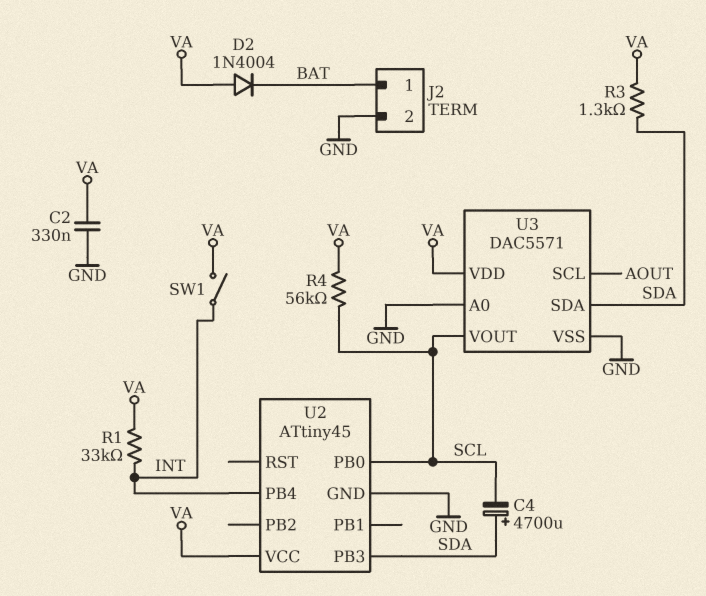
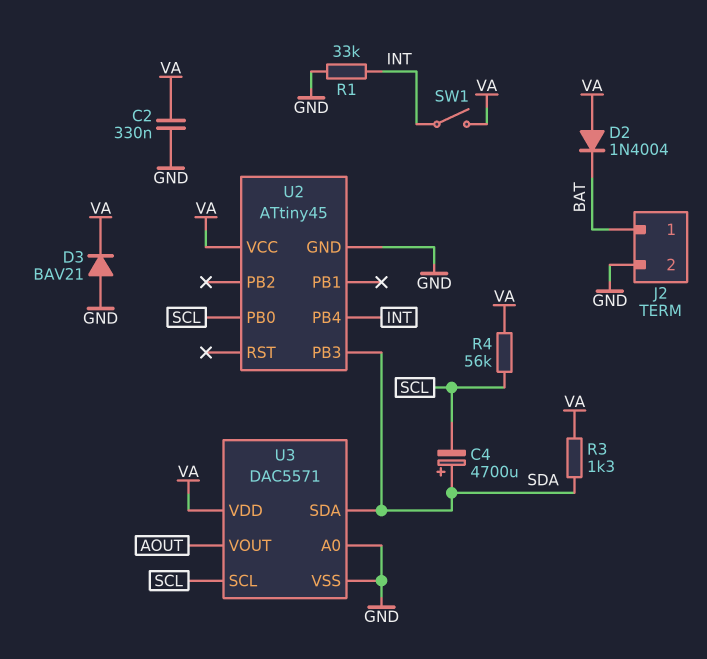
D3: none -> diode BAV21 (A GND, K VA)
R1: 33k (INT, VA) -> 33k (GND, INT)
U3 pin SCL: AOUT -> SCL
U3 pin VOUT: SCL -> AOUT

